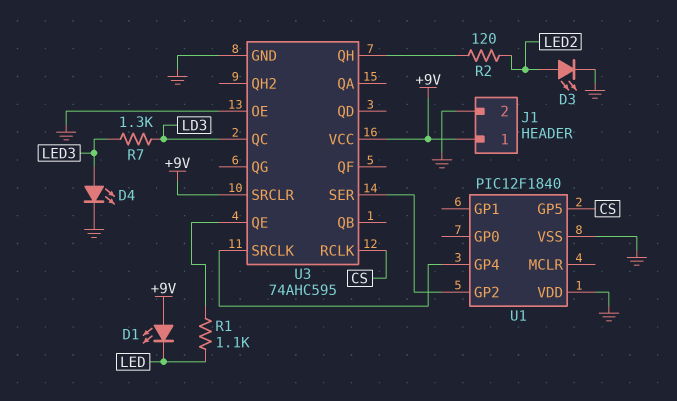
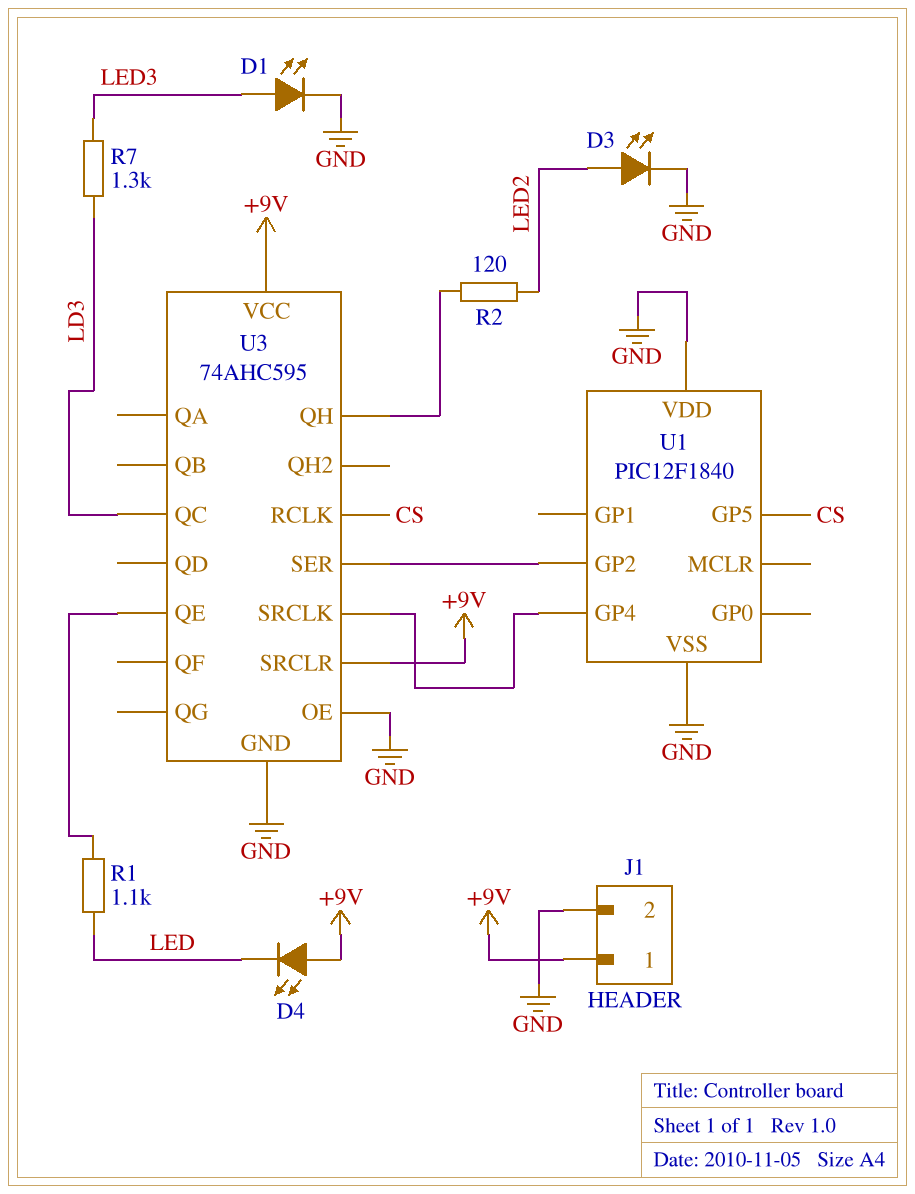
D1: LED (A +9V, K LED) -> LED (A LED3, K GND)
D4: LED (A LED3, K GND) -> LED (A +9V, K LED)

